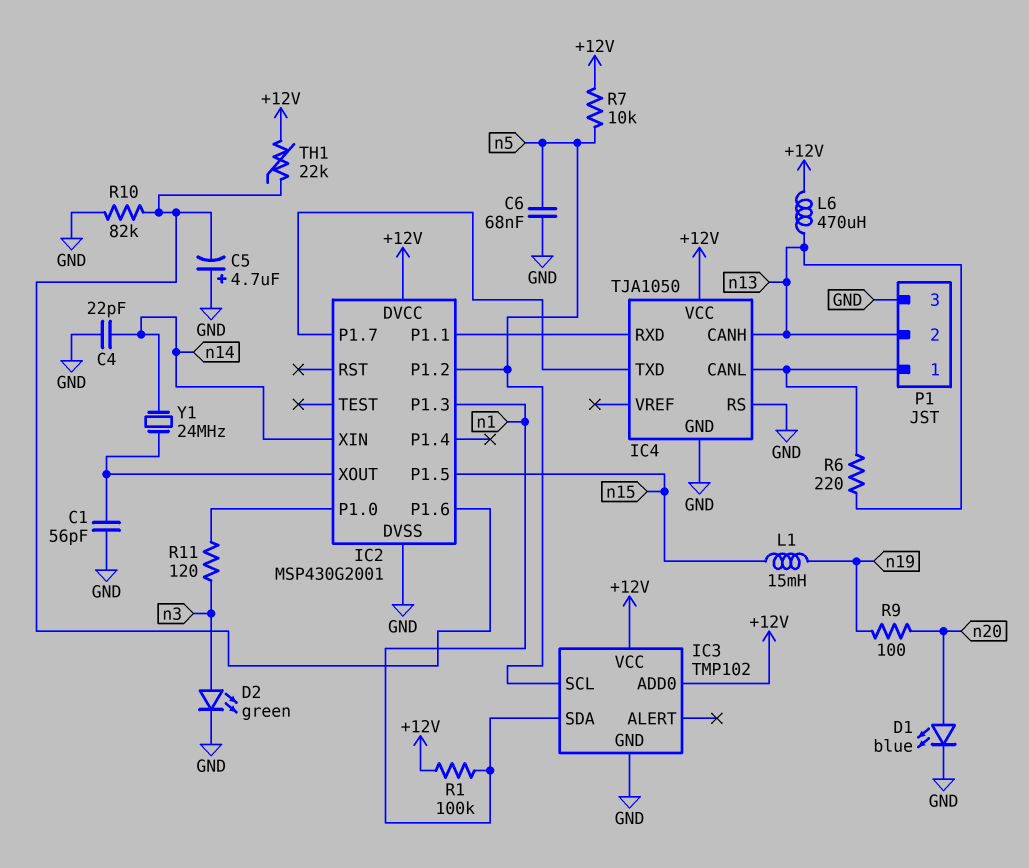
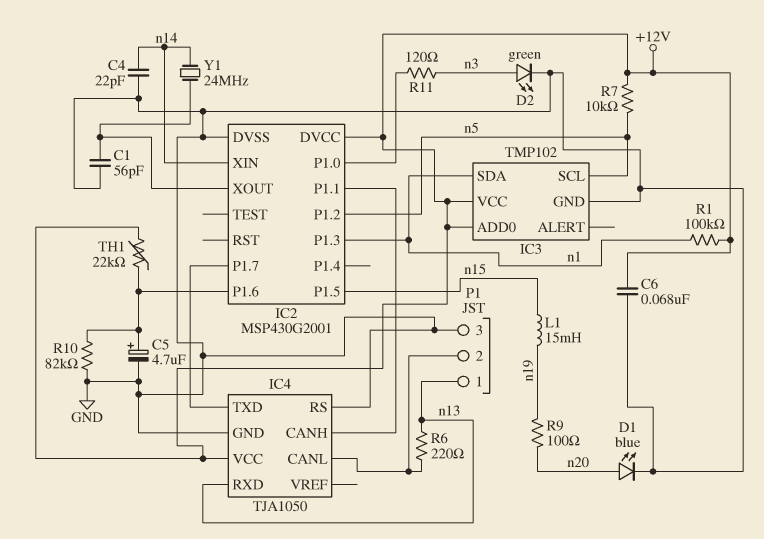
C5: 4.7uF (plus GND, minus IC2/P1.6) -> 4.7uF (plus IC2/P1.6, minus GND)
C6: 68nF (GND, n5) -> 68nF (+12V, GND)
IC4 pin CANH: n13 -> IC2/P1.1
IC4 pin RXD: IC2/P1.1 -> n13
L6: 470uH (+12V, n13) -> none
P1 pin 1: IC4/CANL -> n13
P1 pin 2: n13 -> IC4/CANL

